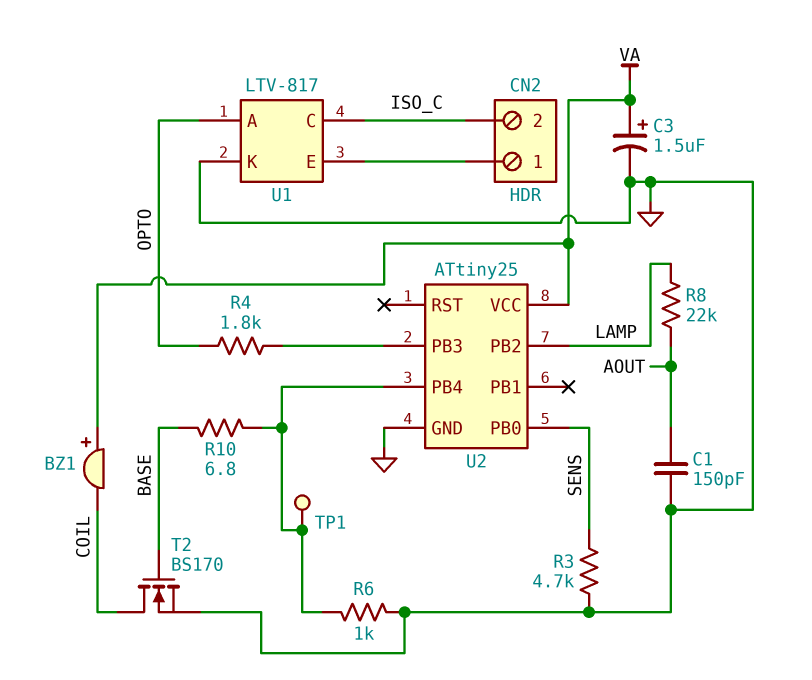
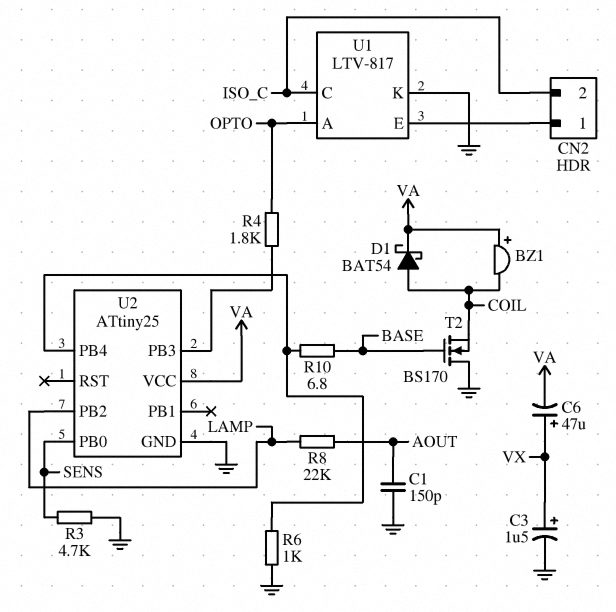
C3: 1.5uF (plus VA, minus GND) -> 1.5uF (plus VX, minus GND)
C6: none -> 47uF (plus VX, minus VA)
D1: none -> schottky BAT54 (A COIL, K VA)
T2: NMOS BS170 (G BASE, D COIL, S GND) -> NMOS BS170 (G BASE, D GND, S COIL)
TP1: test point (U2/PB4) -> none

